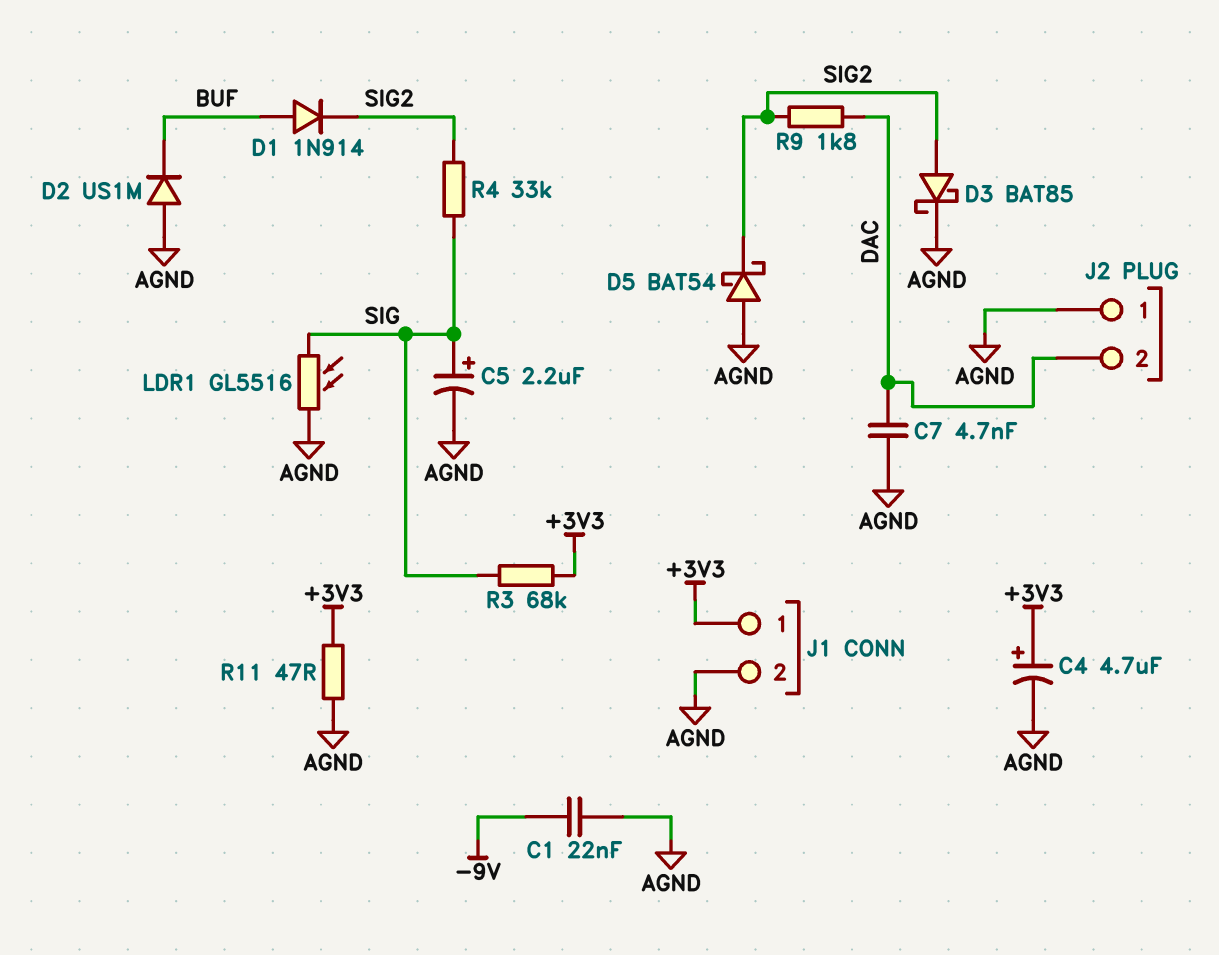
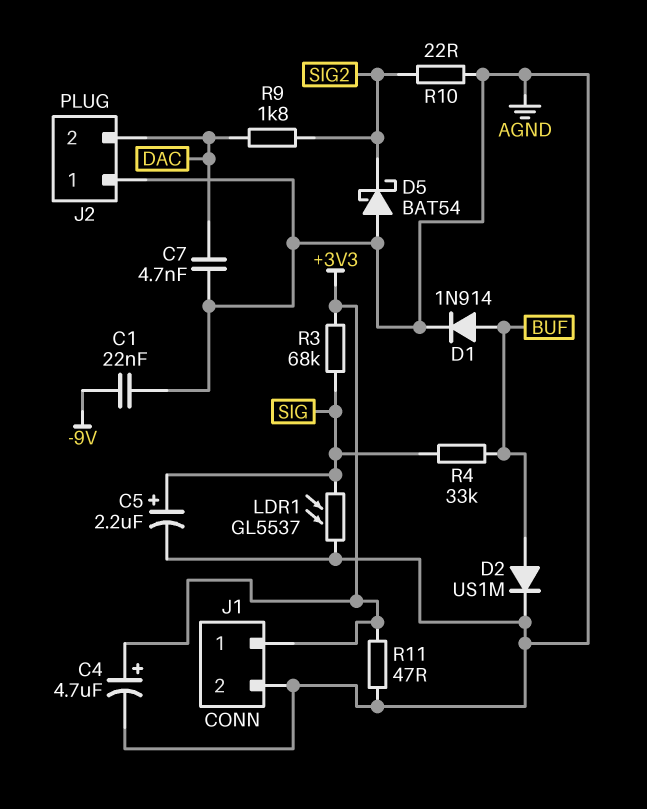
D1: diode 1N914 (A BUF, K SIG2) -> diode 1N914 (A BUF, K AGND)
D2: diode US1M (A AGND, K BUF) -> diode US1M (A BUF, K AGND)
D3: schottky BAT85 (A SIG2, K AGND) -> none
LDR1: GL5516 (AGND, SIG) -> GL5537 (AGND, SIG)
R4: 33k (SIG, SIG2) -> 33k (BUF, SIG)
R10: none -> 22 (AGND, SIG2)

